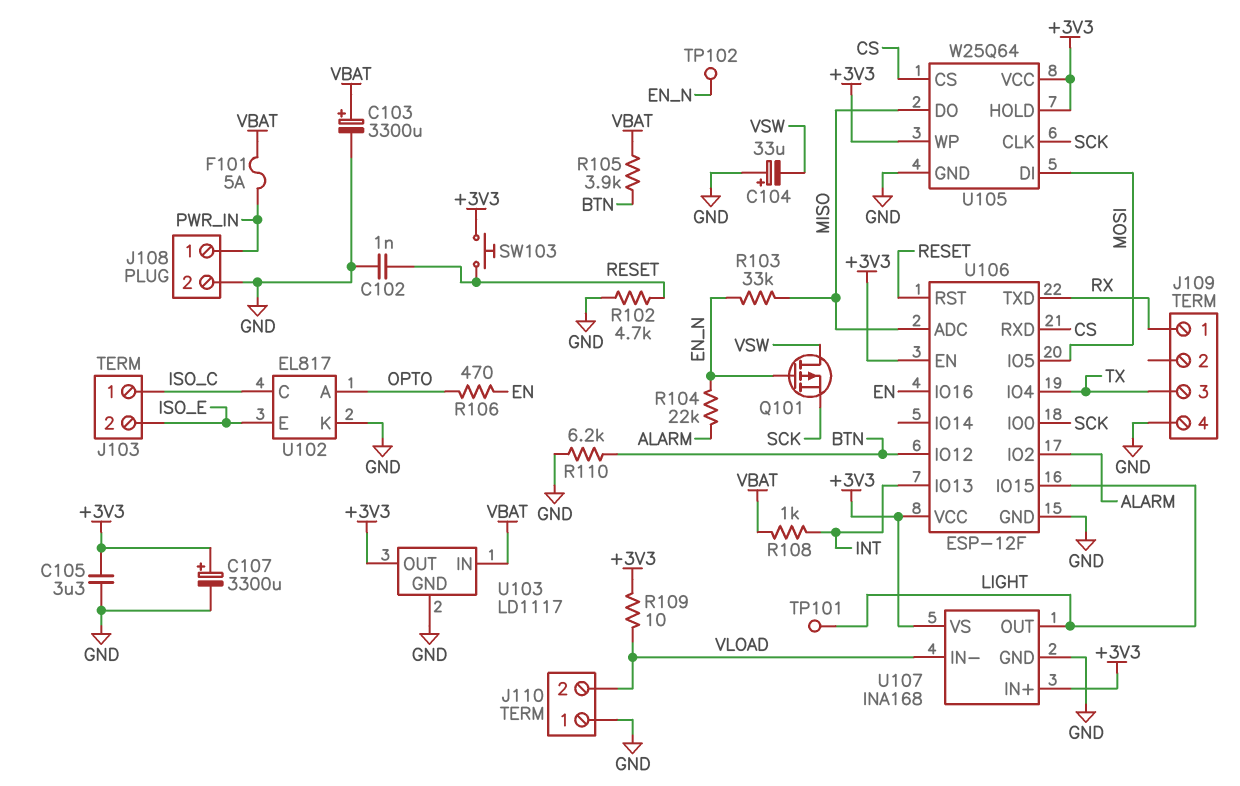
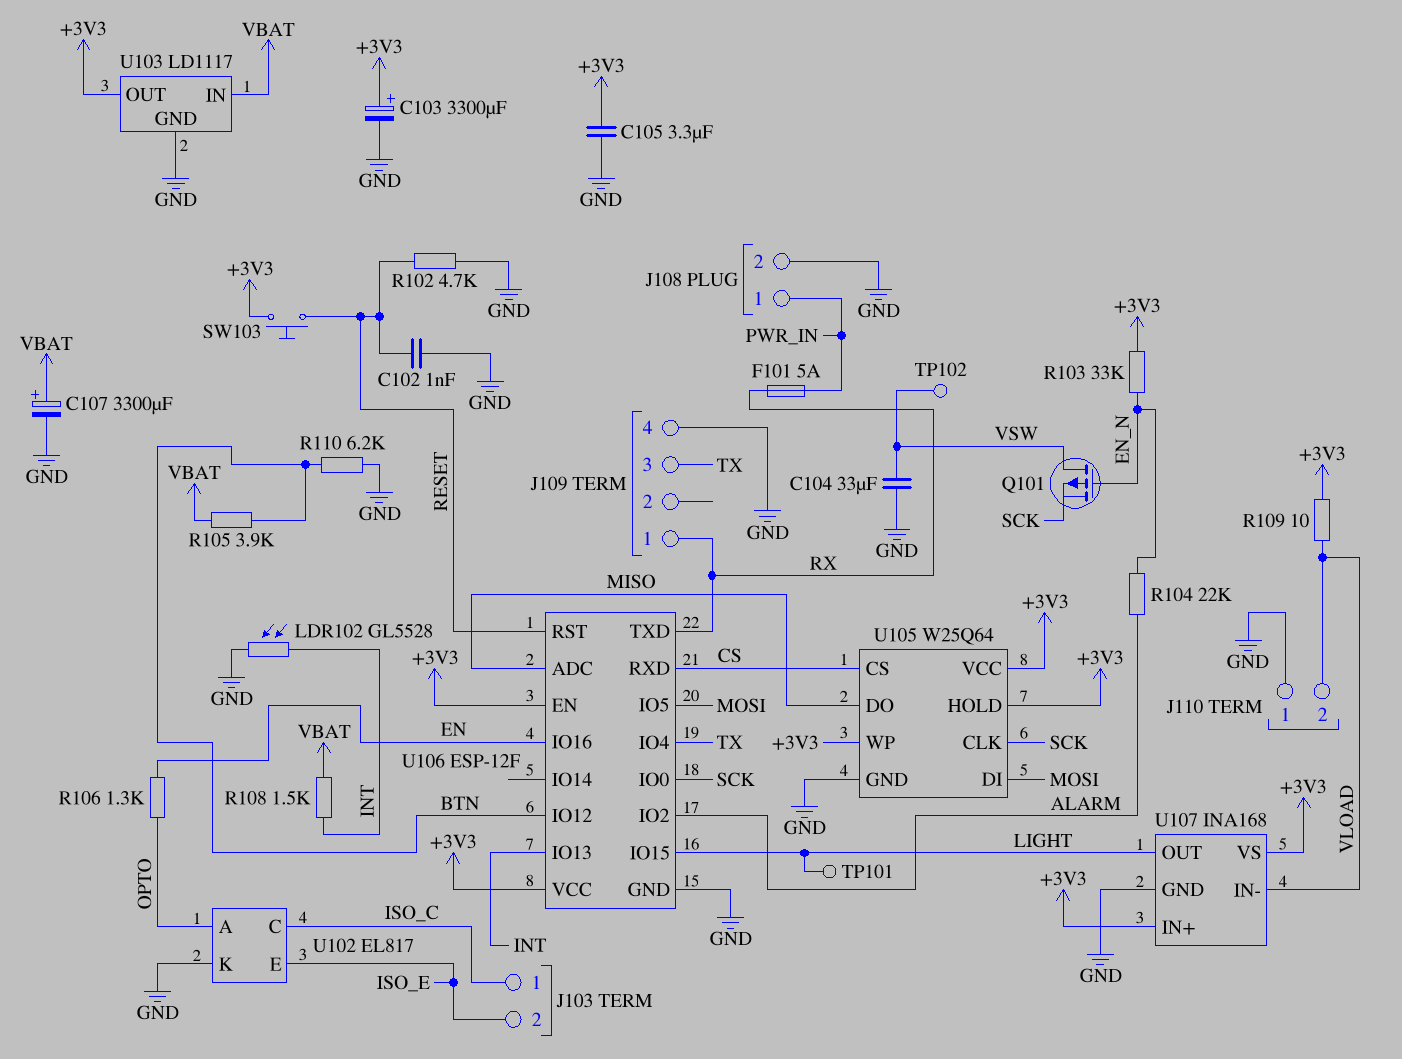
C103: 3300uF (plus VBAT, minus GND) -> 3300uF (plus +3V3, minus GND)
C104: 33uF (plus GND, minus VSW) -> 33uF (GND, VSW)
C107: 3300uF (plus +3V3, minus GND) -> 3300uF (plus VBAT, minus GND)
F101: 5A (PWR_IN, VBAT) -> 5A (PWR_IN, RX)
LDR102: none -> GL5528 (GND, INT)
R103: 33k (EN_N, MISO) -> 33k (+3V3, EN_N)
R106: 470 (EN, OPTO) -> 1.3k (EN, OPTO)
R108: 1k (INT, VBAT) -> 1.5k (INT, VBAT)
TP102: test point (EN_N) -> test point (VSW)

